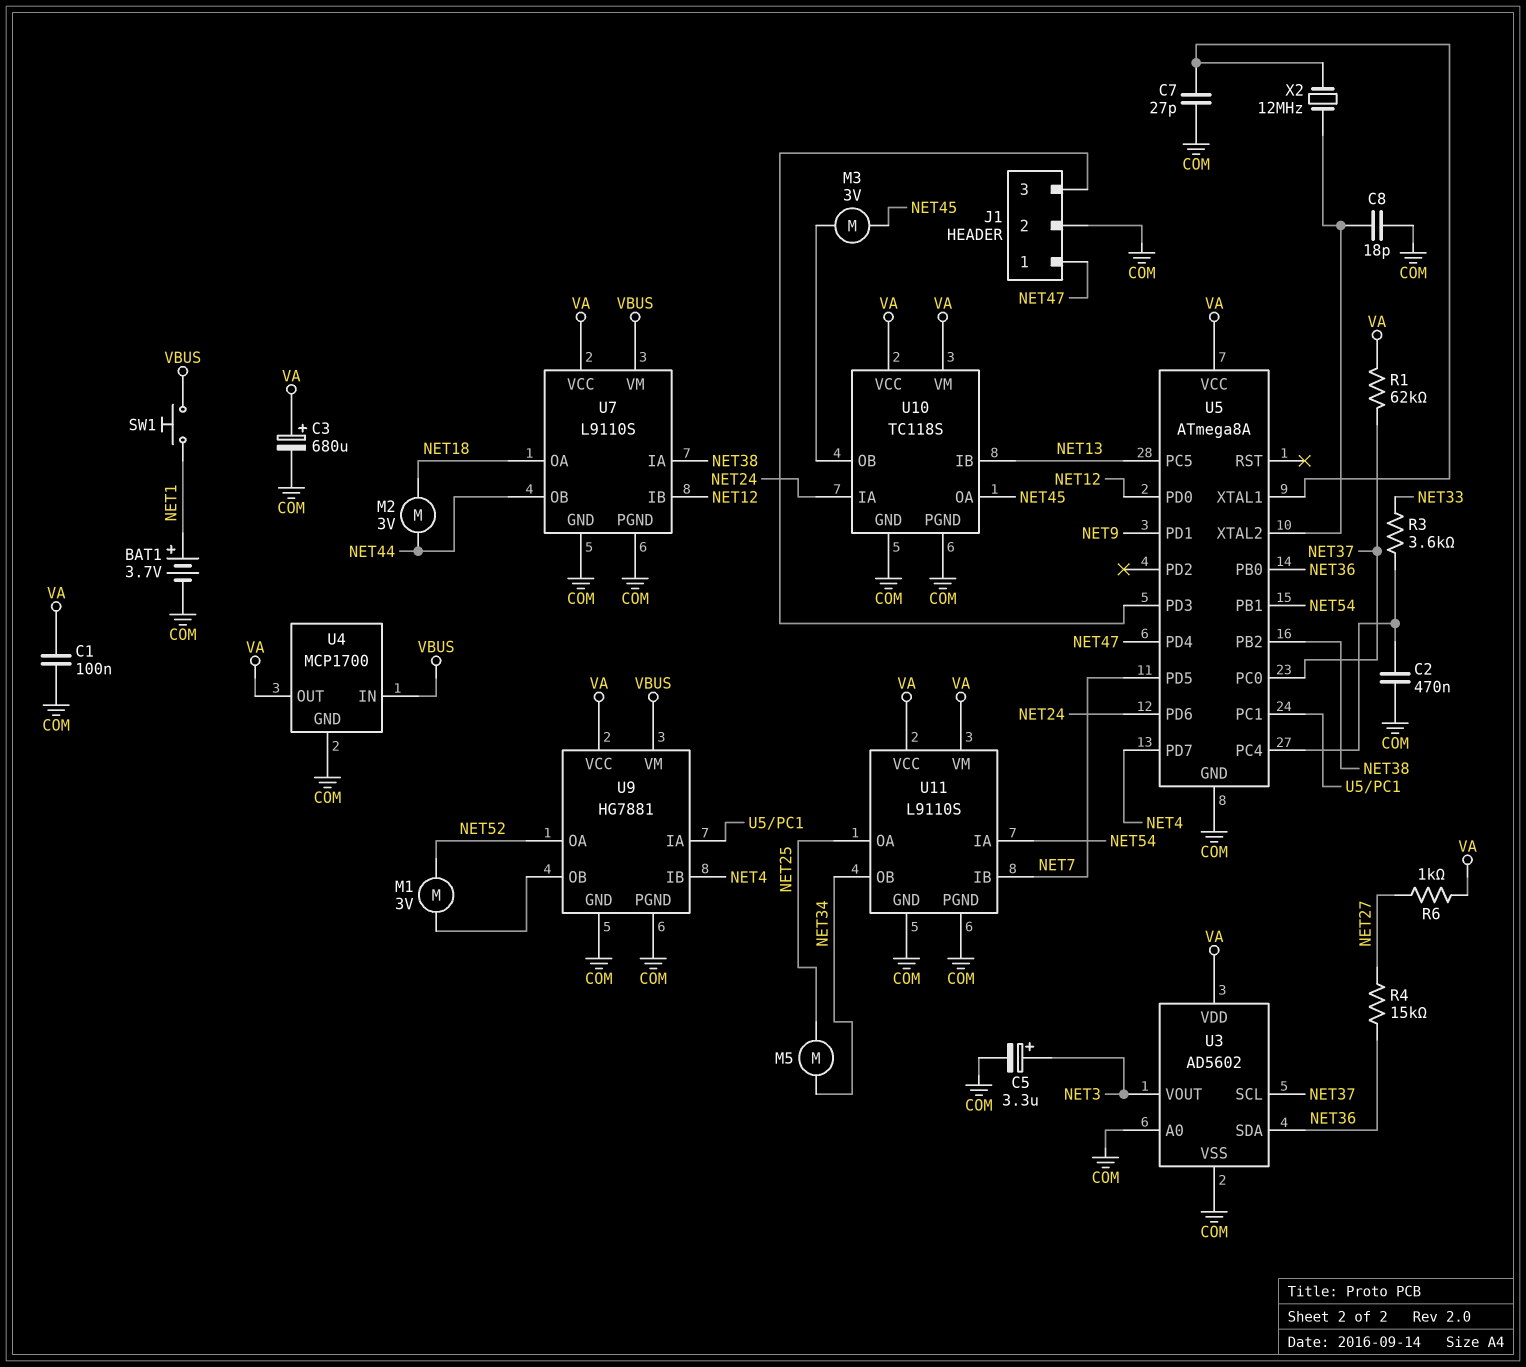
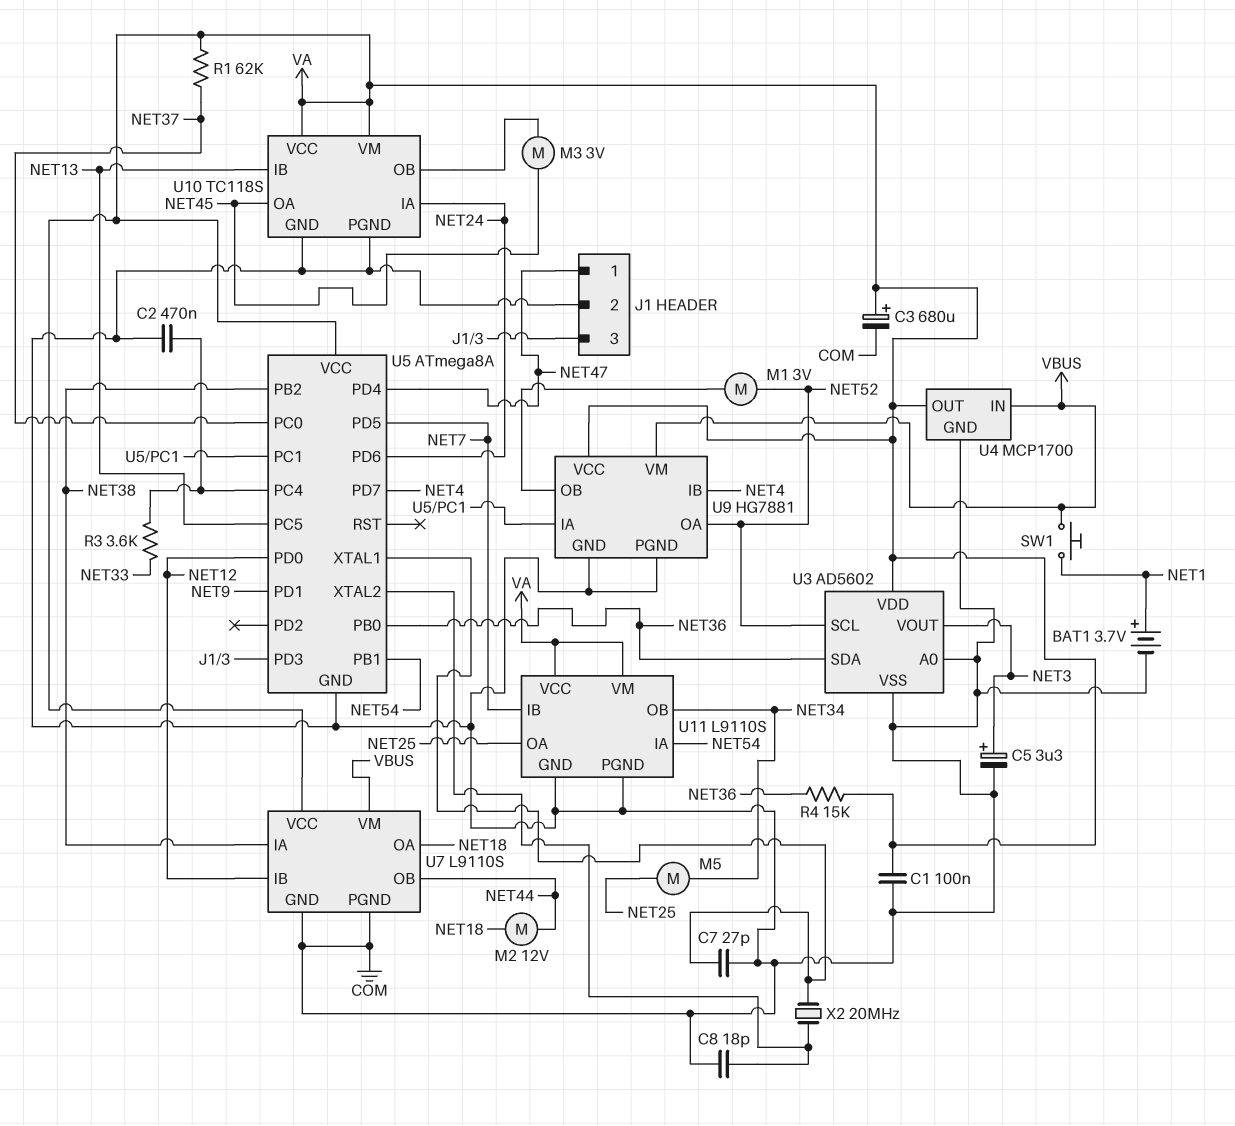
M2: motor 3V (NET18, NET44) -> motor 12V (NET18, NET44)
R4: 15k (NET27, NET36) -> 15k (NET36, VA)
R6: 1k (NET27, VA) -> none
U3 pin SCL: NET37 -> NET52
X2: 12MHz (U5/XTAL1, U5/XTAL2) -> 20MHz (U5/XTAL1, U5/XTAL2)

